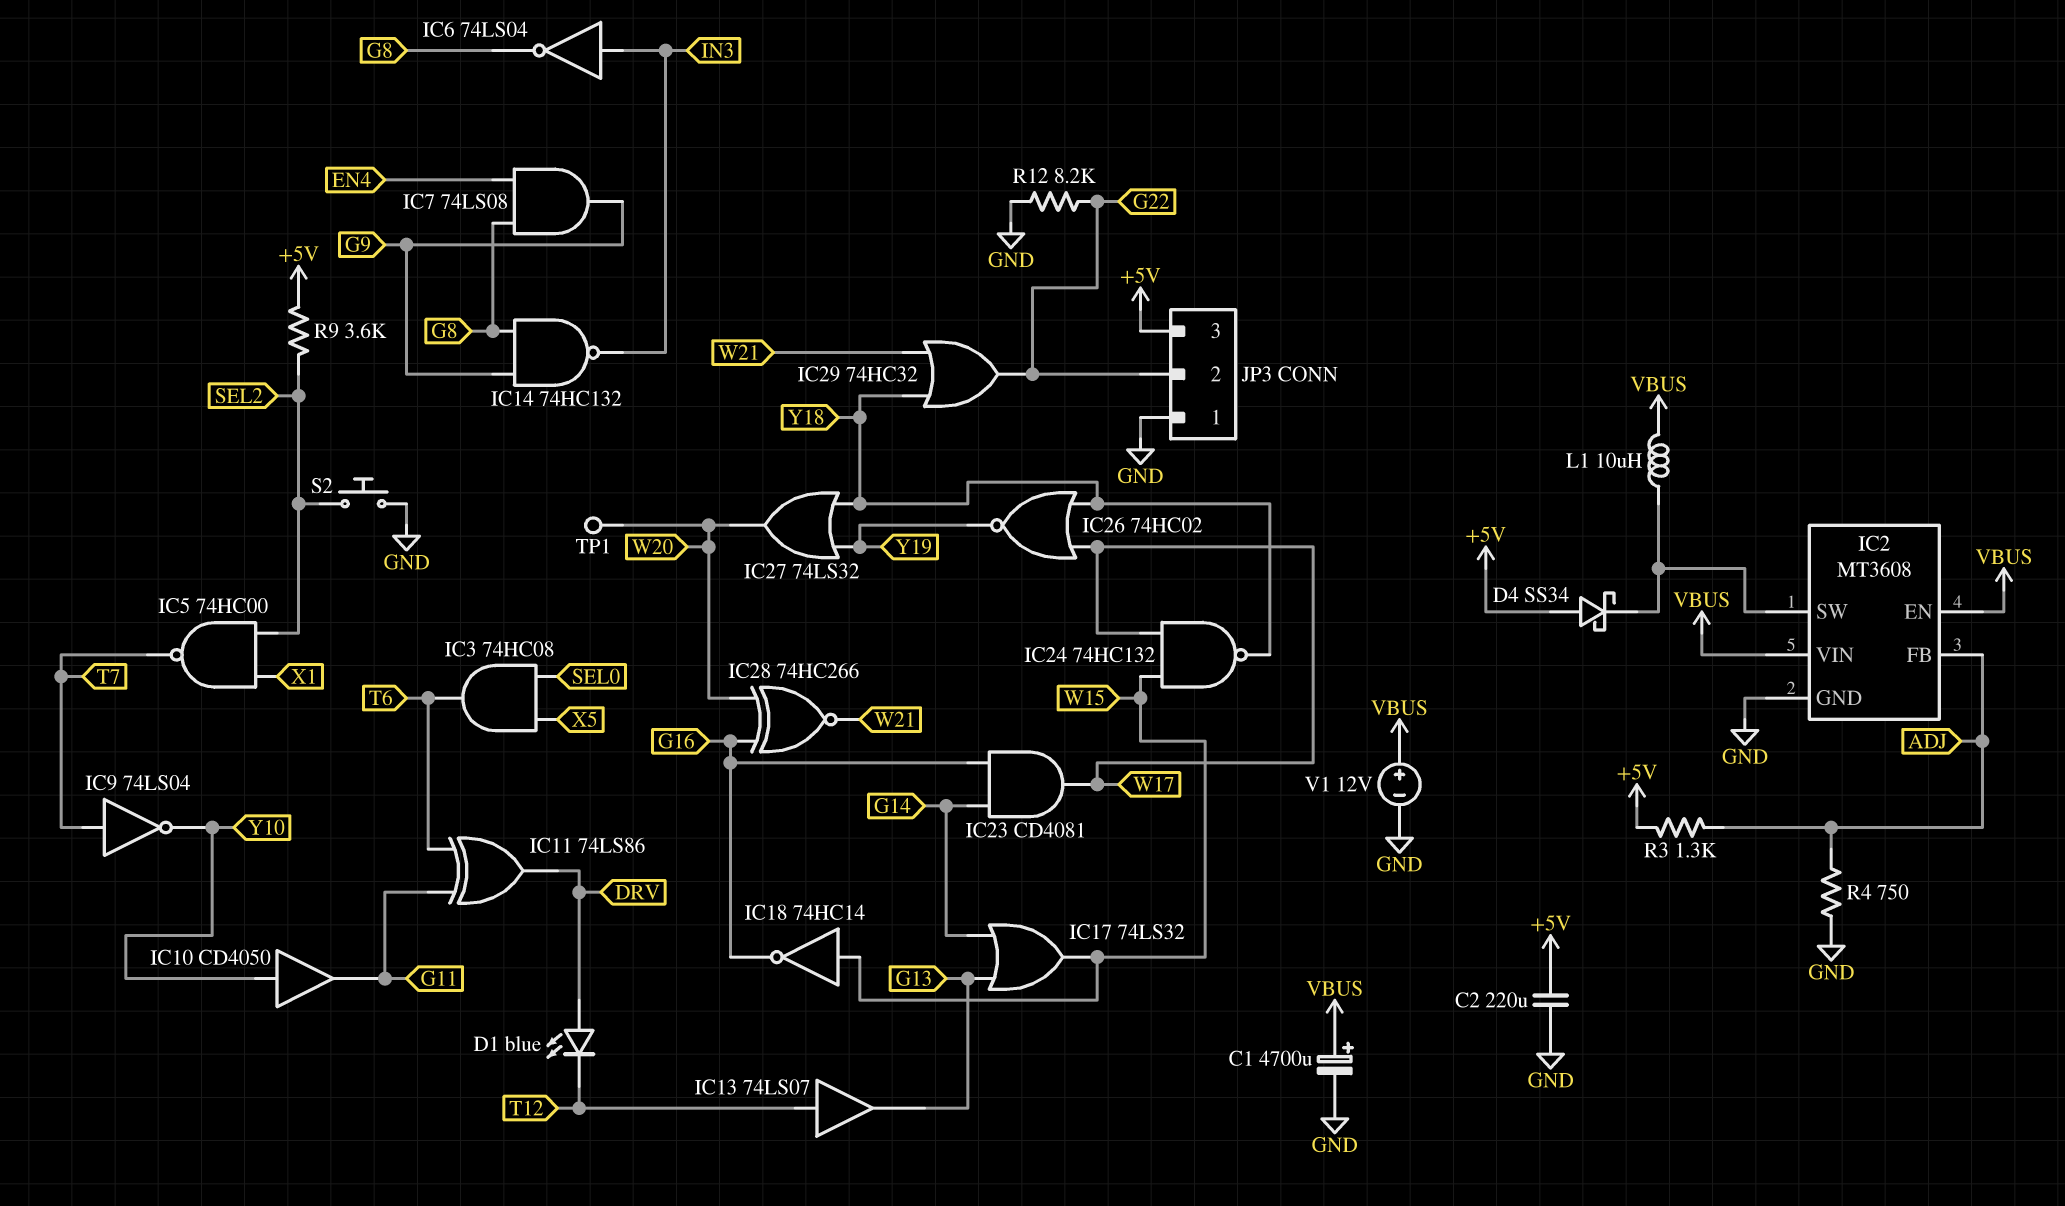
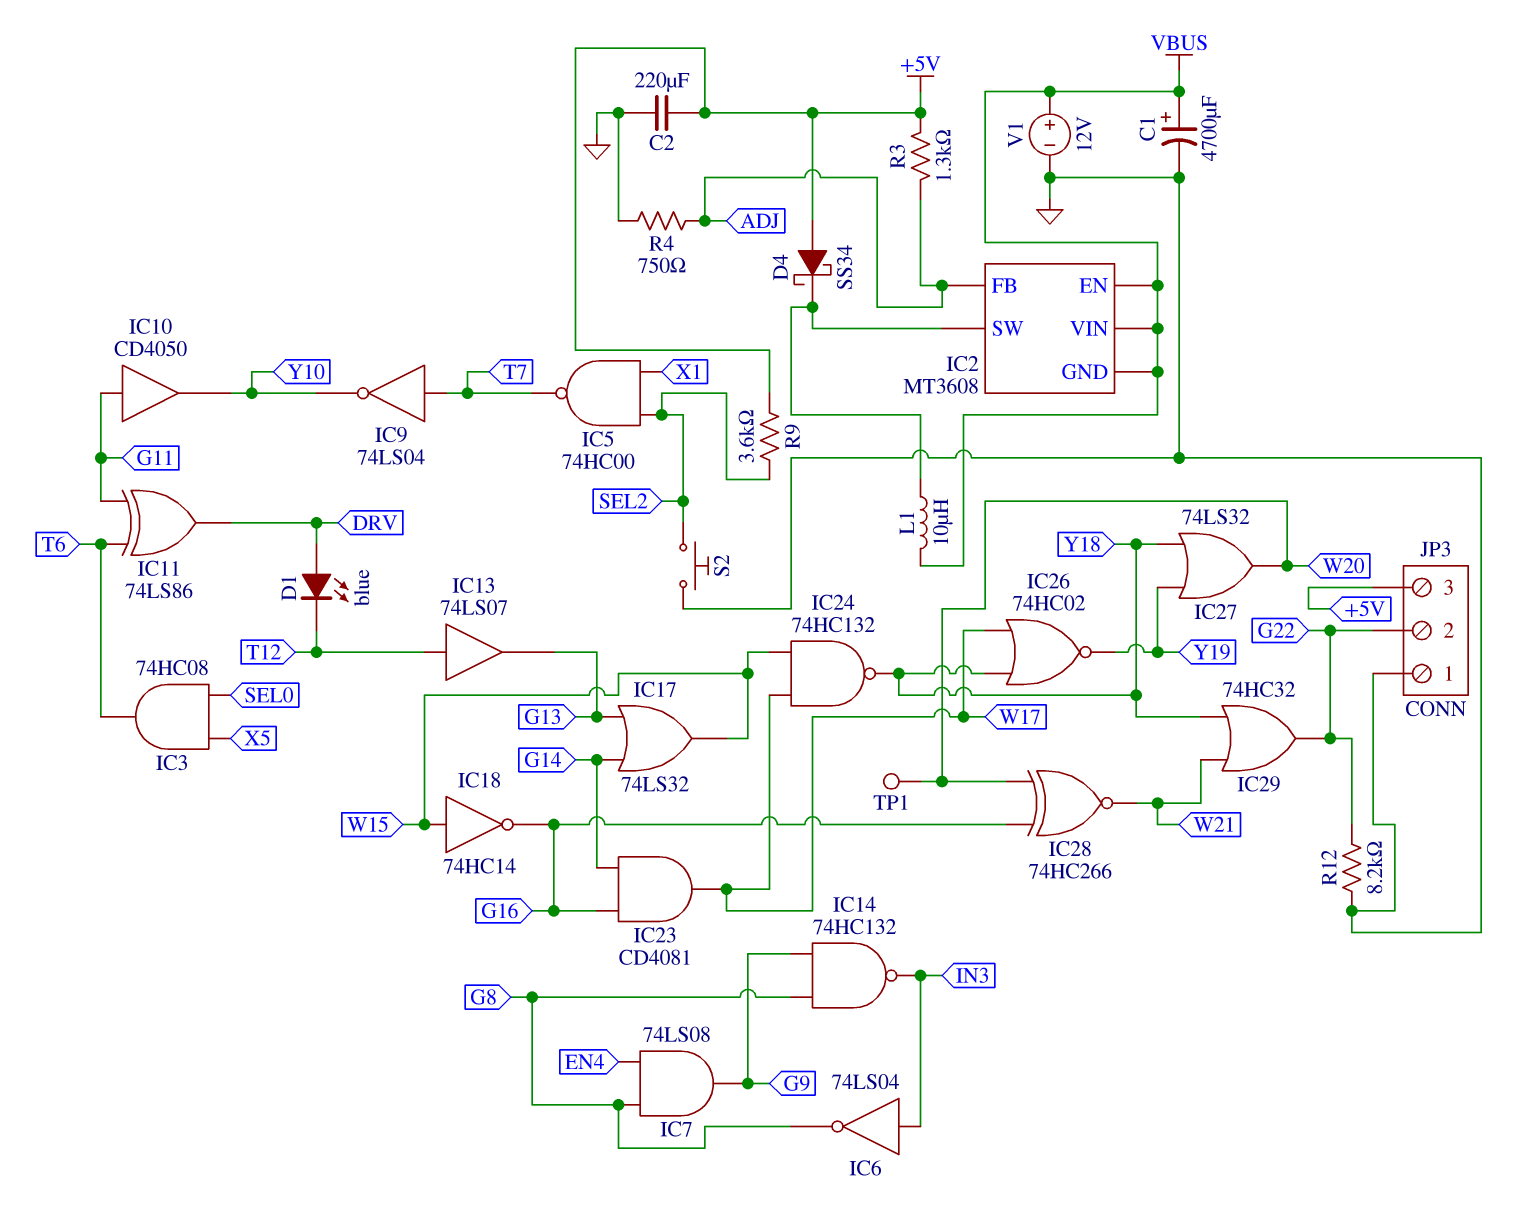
IC2 pin GND: GND -> VBUS
IC10: buffer CD4050 (in Y10, out G11) -> buffer CD4050 (in G11, out Y10)

